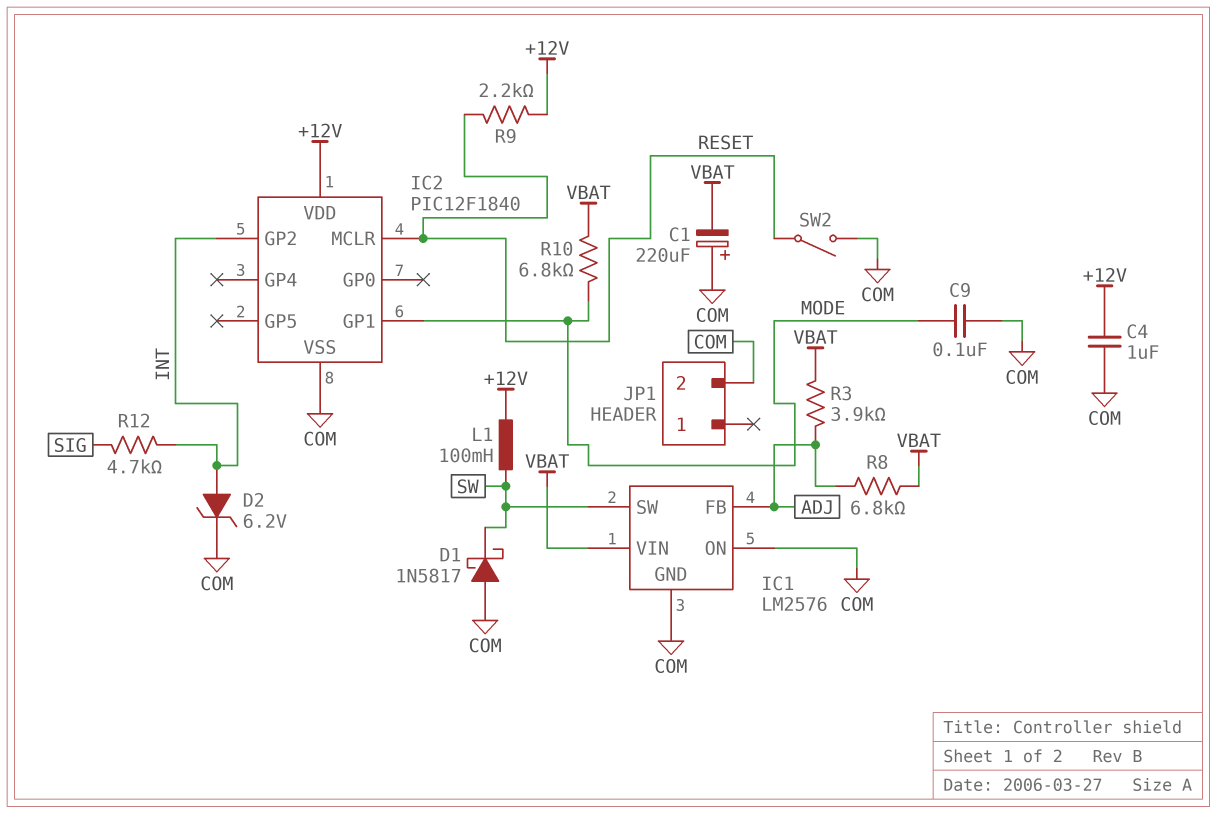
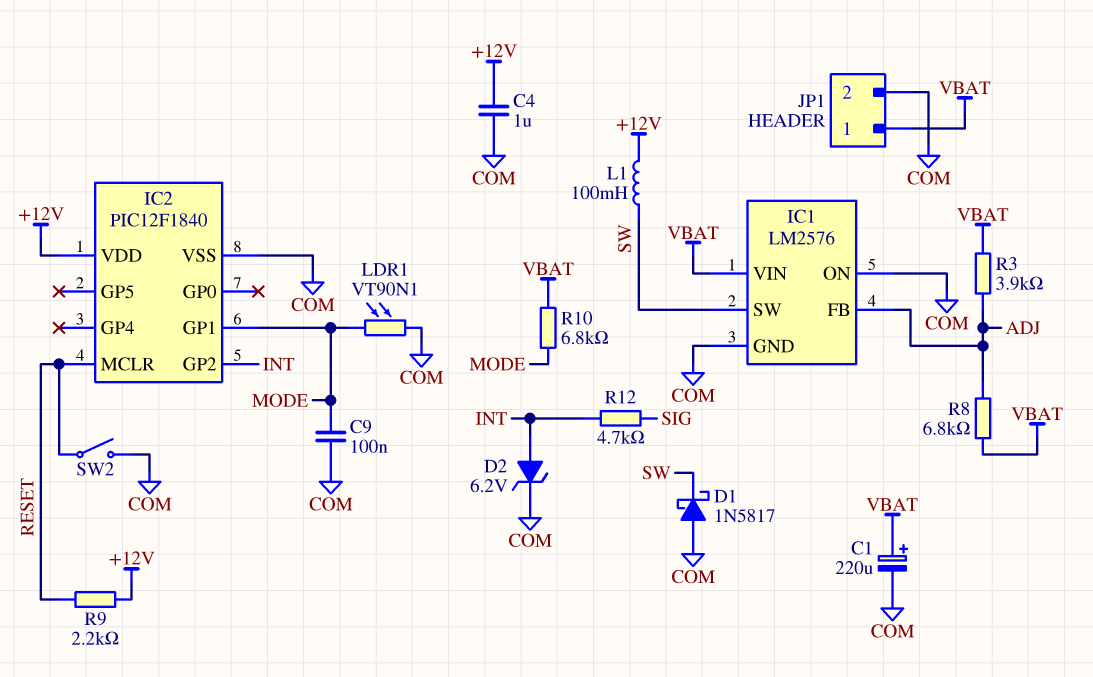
C1: 220uF (plus COM, minus VBAT) -> 220uF (plus VBAT, minus COM)
JP1 pin 1: none -> VBAT
LDR1: none -> VT90N1 (COM, MODE)

